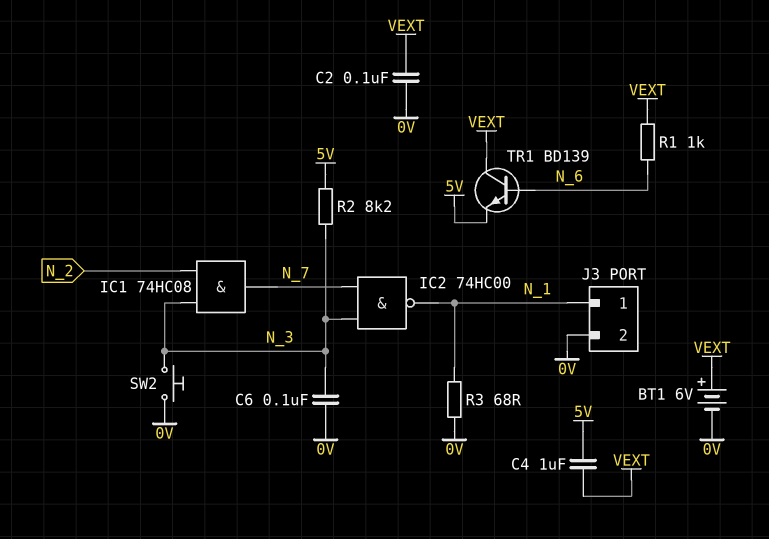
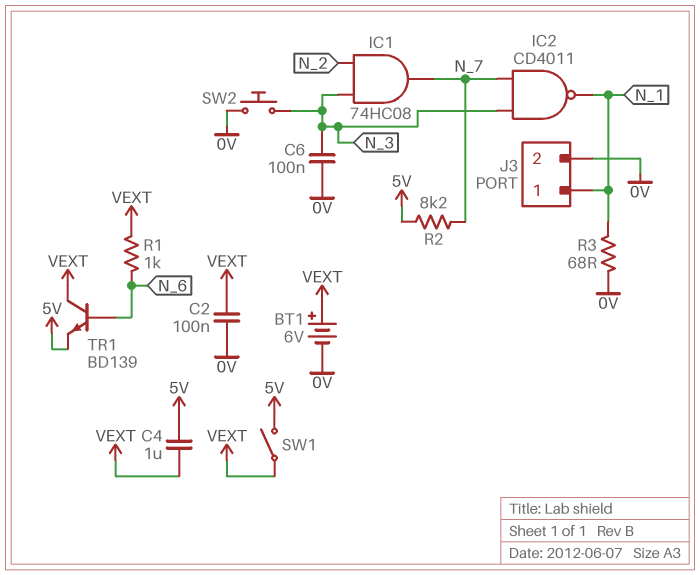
IC2: NAND 74HC00 (in N_3, in N_7, out N_1) -> NAND CD4011 (in N_3, in N_7, out N_1)
R2: 8.2k (5V, N_3) -> 8.2k (5V, N_7)
SW1: none -> switch (5V, VEXT)

